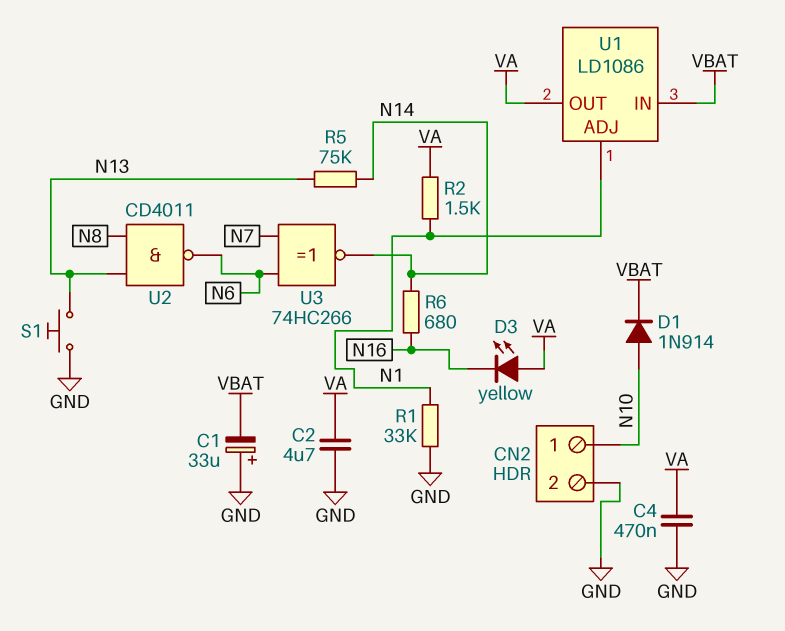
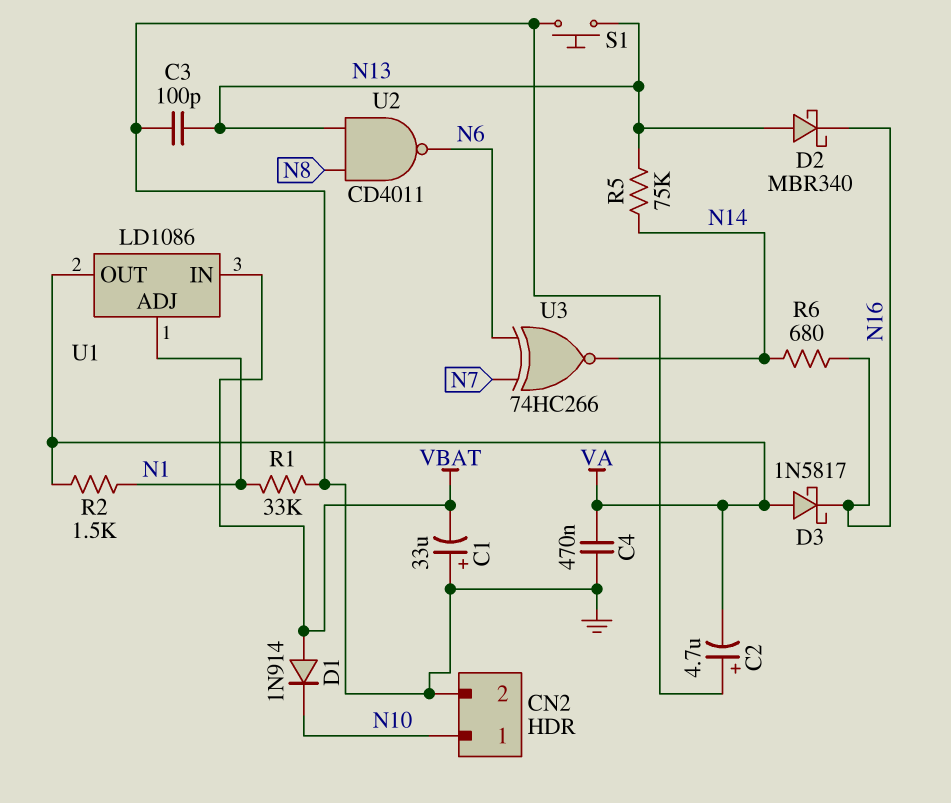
C2: 4.7uF (GND, VA) -> 4.7uF (plus GND, minus VA)
C3: none -> 100pF (GND, N13)
D1: diode 1N914 (A N10, K VBAT) -> diode 1N914 (A VBAT, K N10)
D2: none -> schottky MBR340 (A N13, K N16)
D3: LED yellow (A VA, K N16) -> schottky 1N5817 (A VA, K N16)

